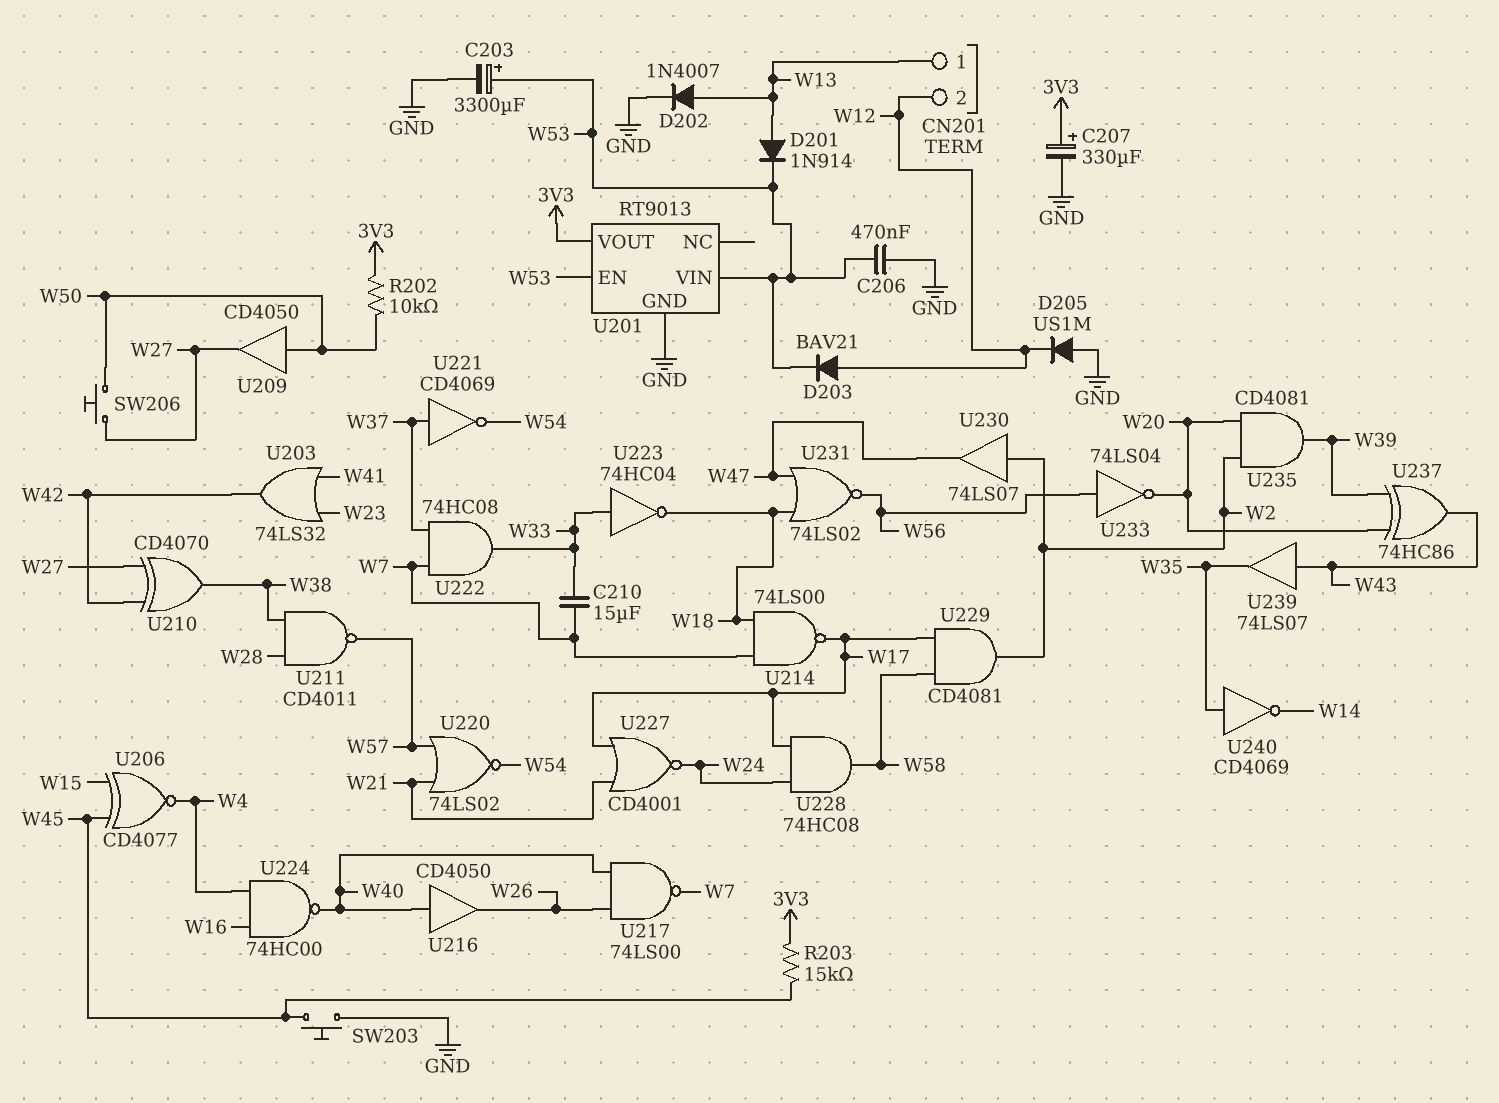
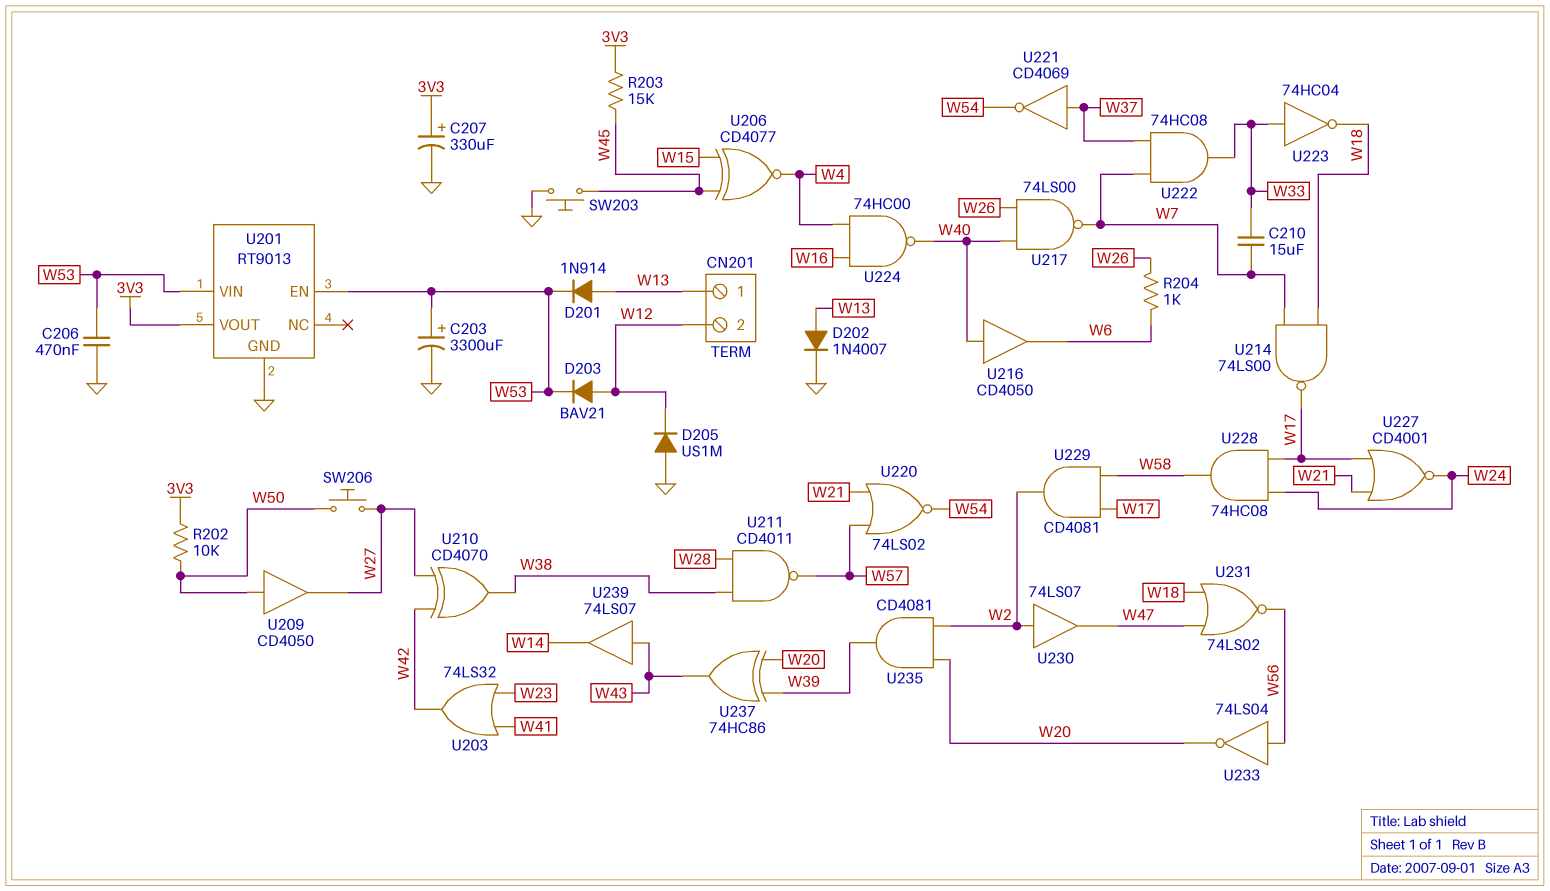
R204: none -> 1k (W6, W26)
U216: buffer CD4050 (in W40, out W26) -> buffer CD4050 (in W40, out W6)
U239: buffer 74LS07 (in W43, out W35) -> buffer 74LS07 (in W43, out W14)
U240: NOT CD4069 (in W35, out W14) -> none

